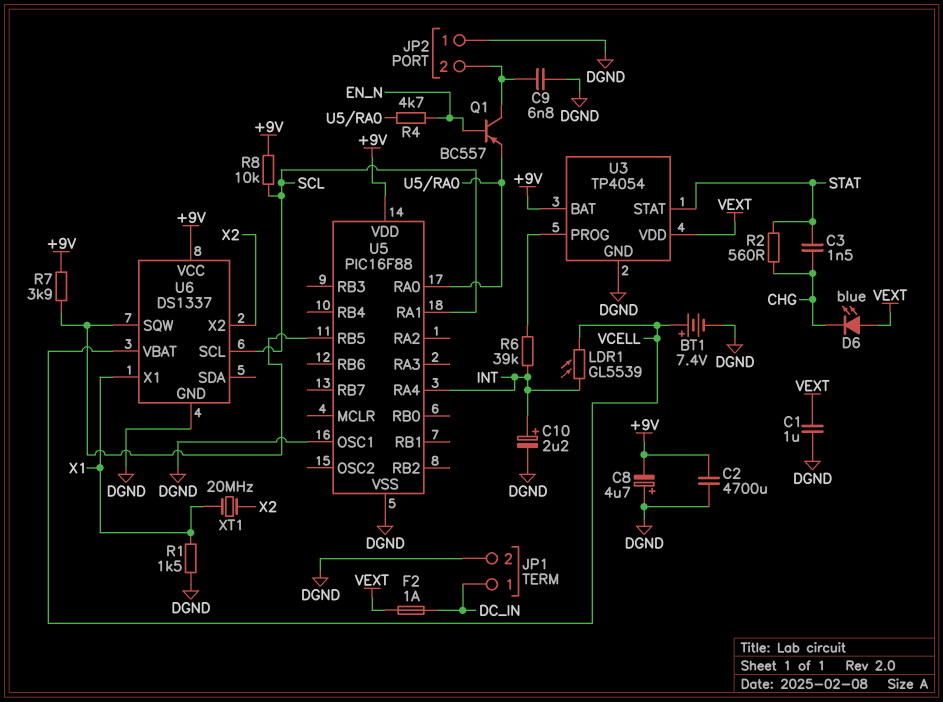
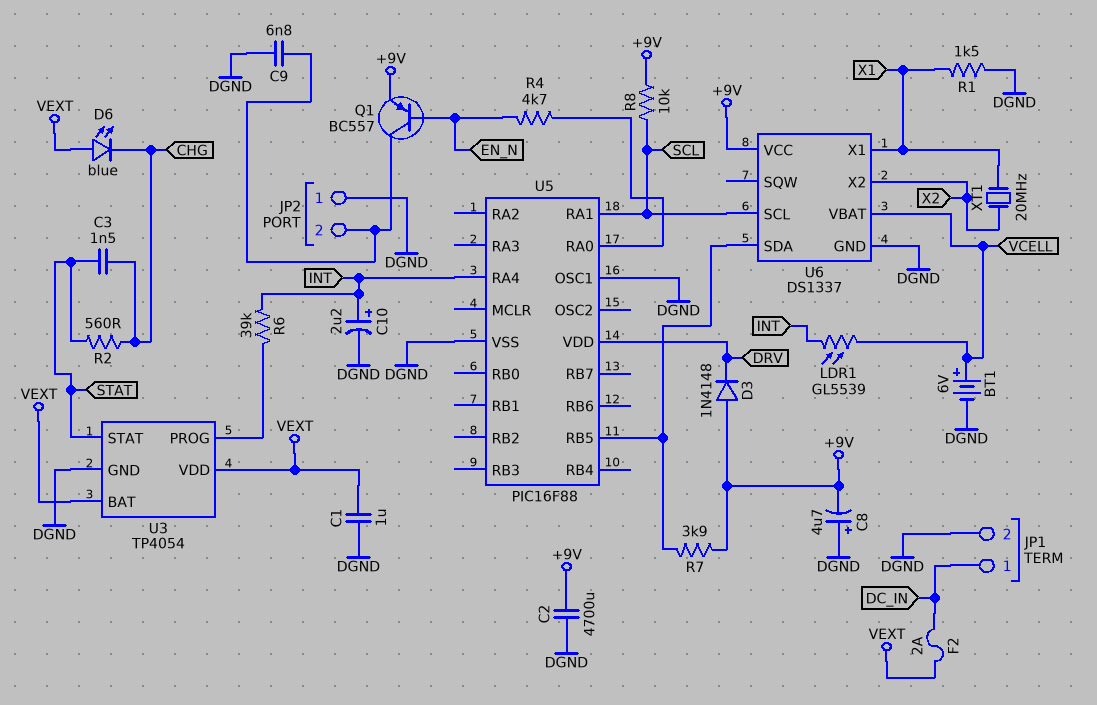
BT1: 7.4V (plus VCELL, minus DGND) -> 6V (plus VCELL, minus DGND)
D3: none -> diode 1N4148 (A +9V, K DRV)
F2: 1A (DC_IN, VEXT) -> 2A (DC_IN, VEXT)
Q1: PNP BC557 (B EN_N, C JP2/2, E U5/RA0) -> PNP BC557 (B EN_N, C JP2/2, E +9V)
U3 pin BAT: +9V -> VEXT
U5 pin VDD: +9V -> DRV
U6 pin SDA: none -> U5/RB5
U6 pin SQW: U5/RB5 -> none

